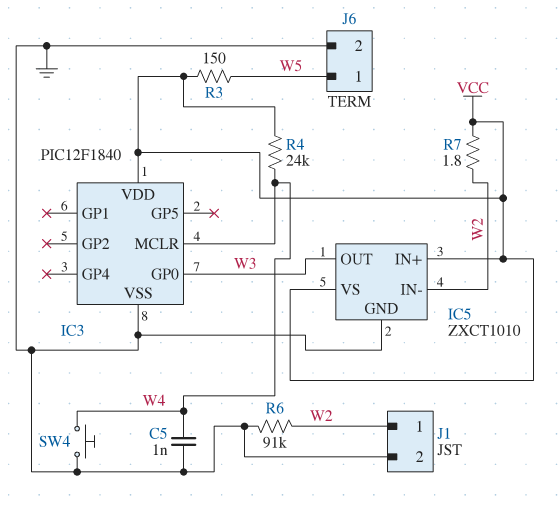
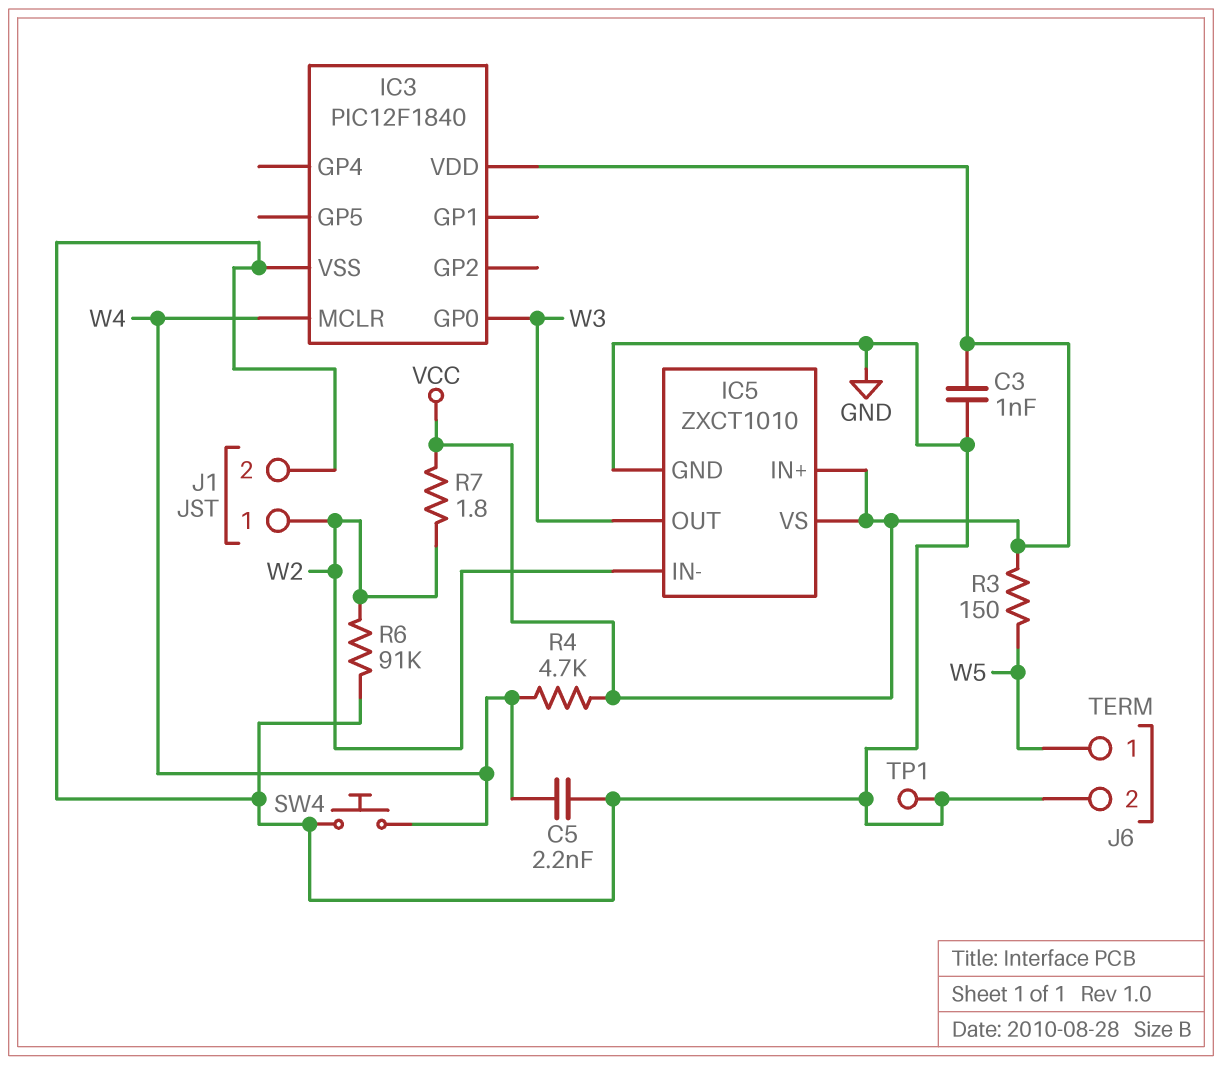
C3: none -> 1nF (GND, VCC)
C5: 1nF (GND, W4) -> 2.2nF (GND, W4)
R4: 24k (VCC, W4) -> 4.7k (VCC, W4)
TP1: none -> test point (GND)

